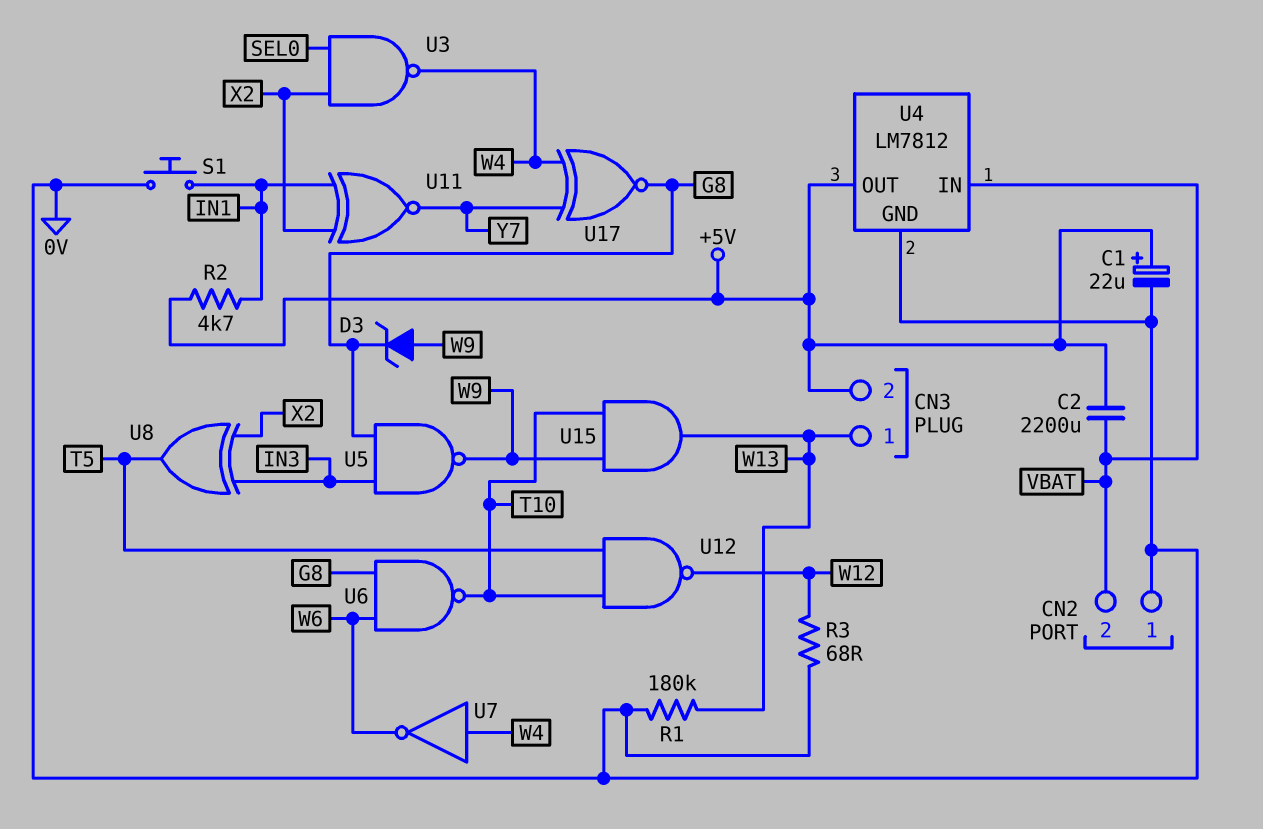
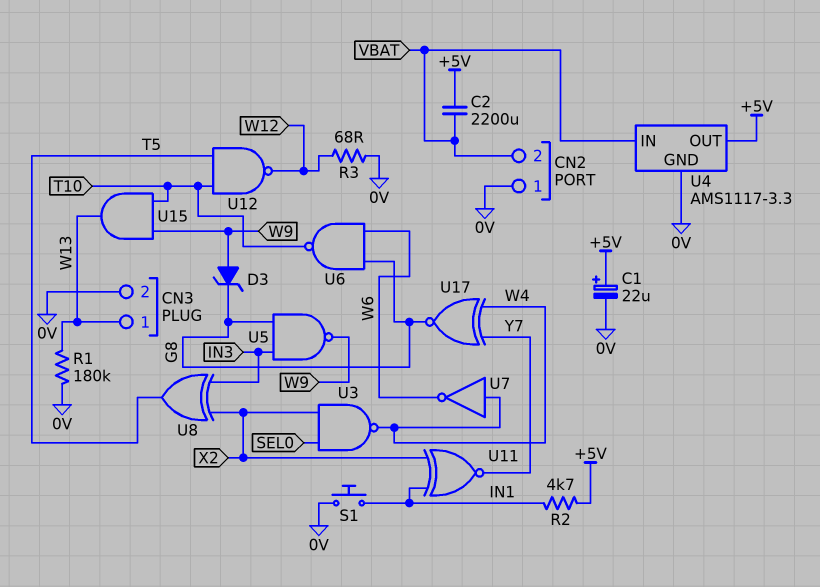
CN3 pin 2: +5V -> 0V
U4: LM7812 -> AMS1117-3.3

